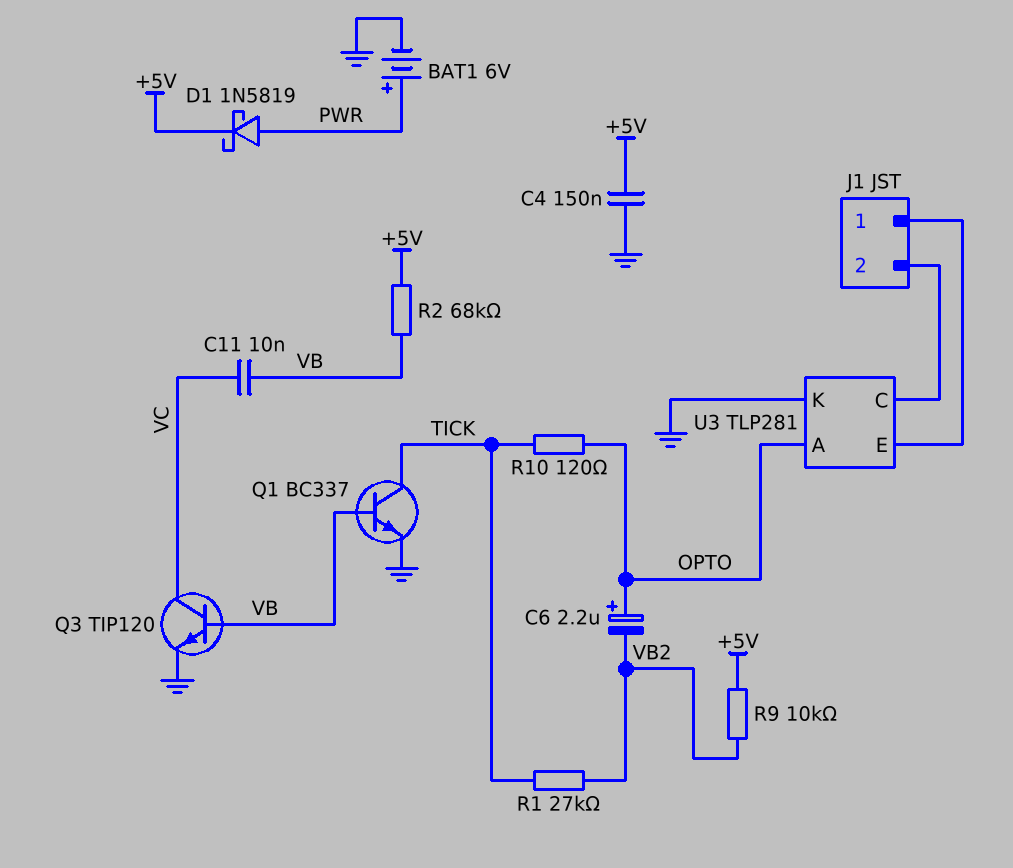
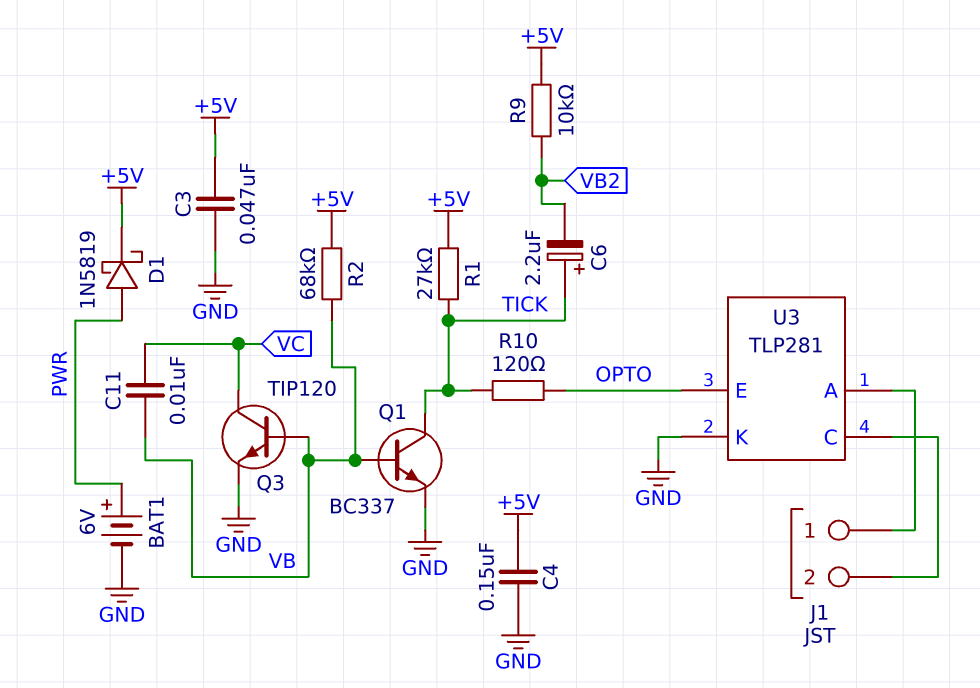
C3: none -> 47nF (+5V, GND)
C6: 2.2uF (plus OPTO, minus VB2) -> 2.2uF (plus TICK, minus VB2)
R1: 27k (TICK, VB2) -> 27k (+5V, TICK)
U3 pin A: OPTO -> J1/1
U3 pin E: J1/1 -> OPTO

